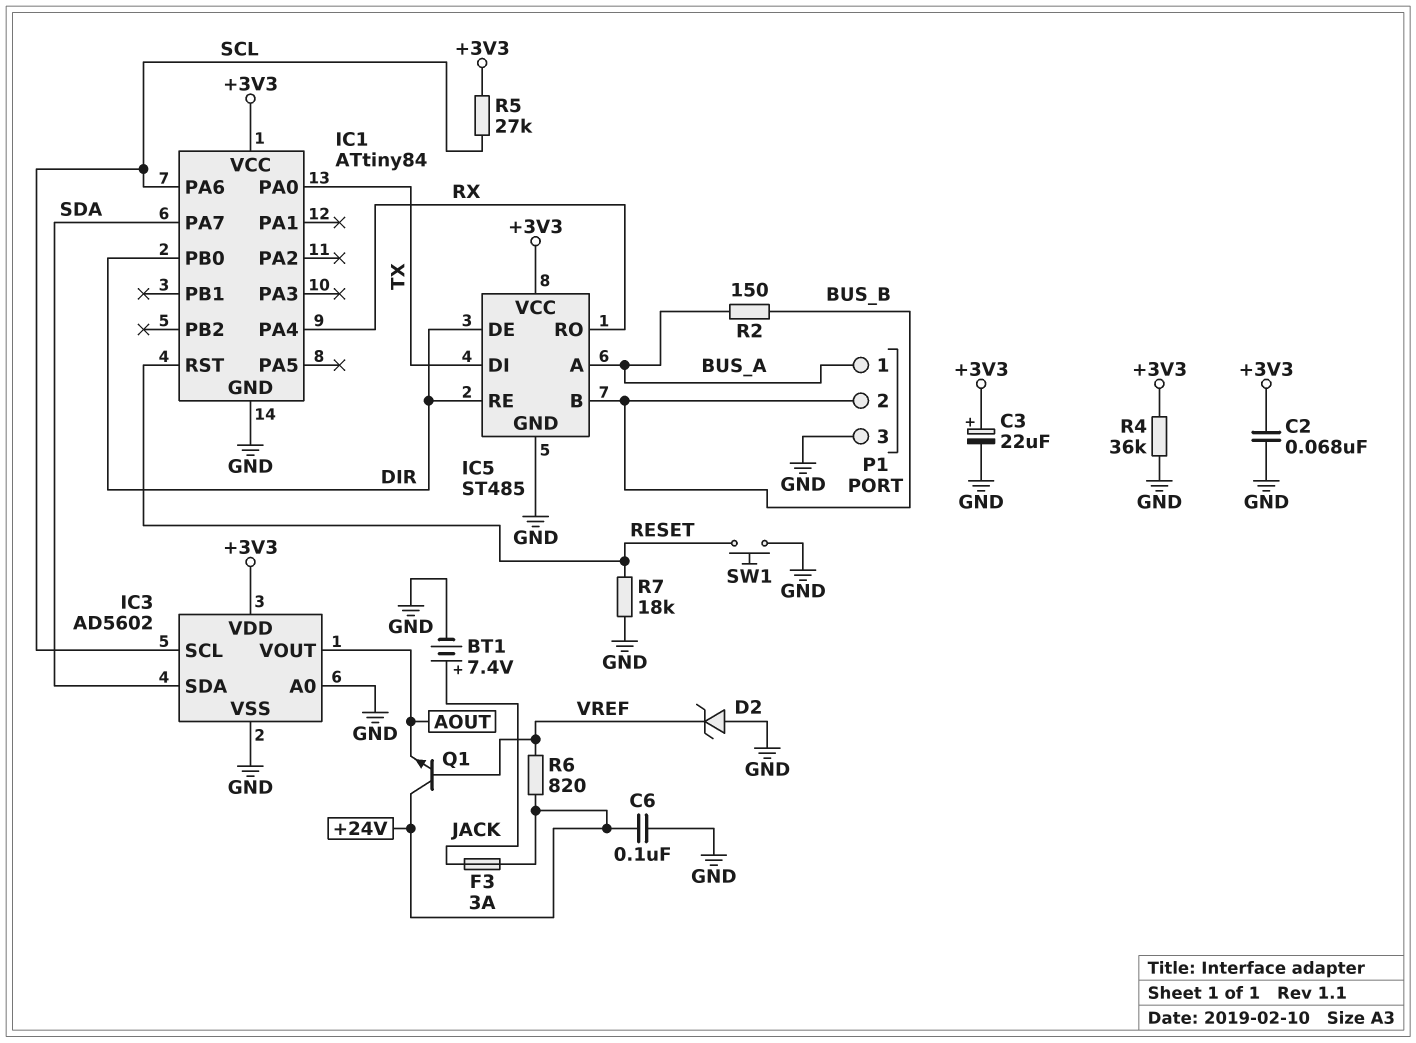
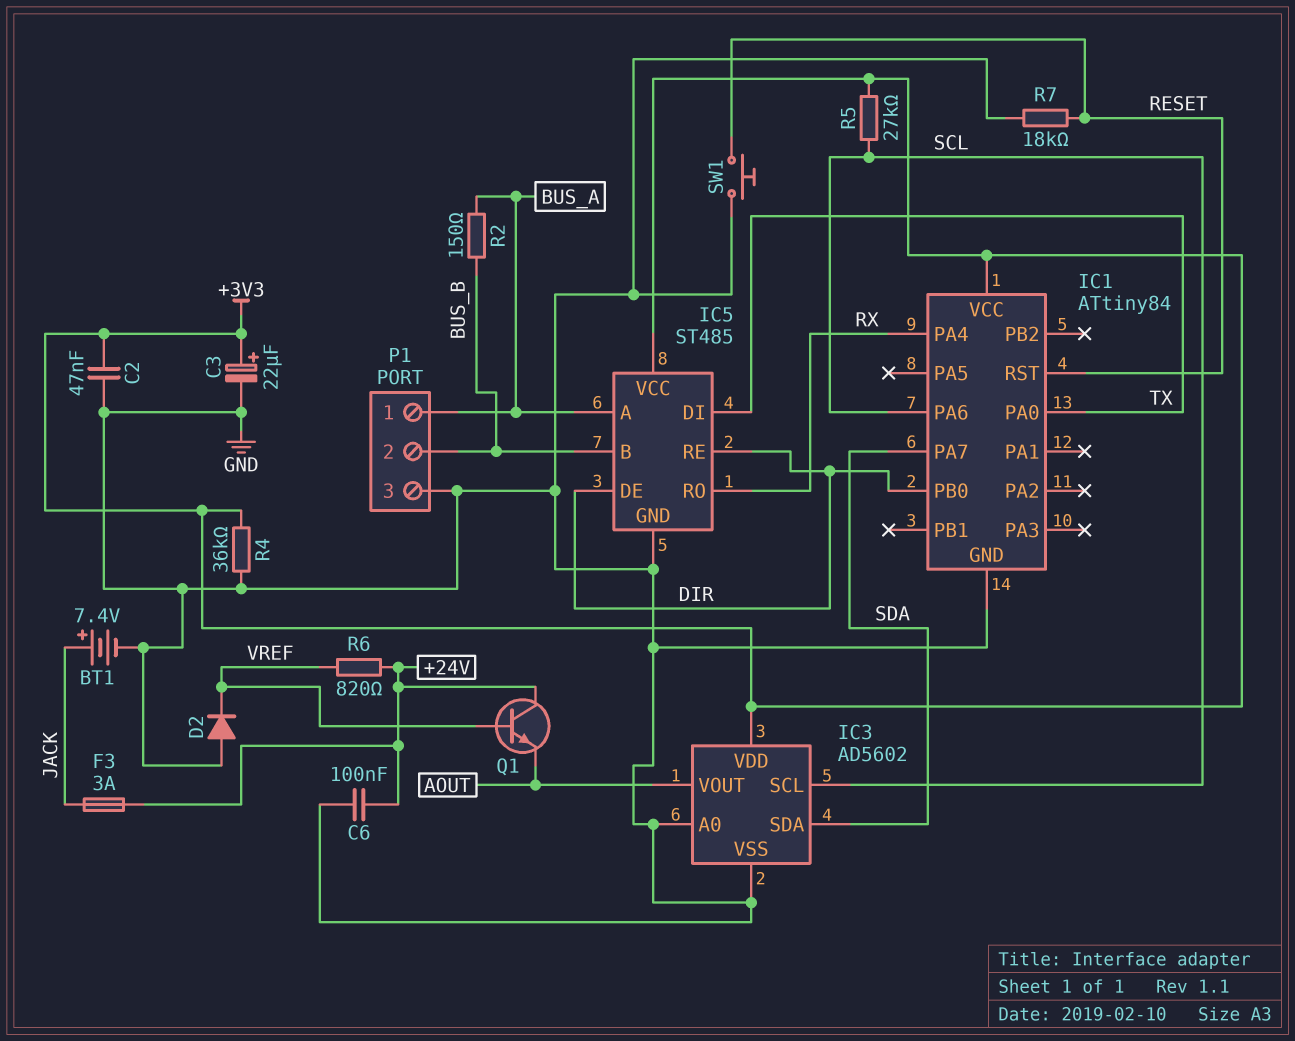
C2: 68nF (+3V3, GND) -> 47nF (+3V3, GND)
D2: zener (A GND, K VREF) -> diode (A GND, K VREF)

